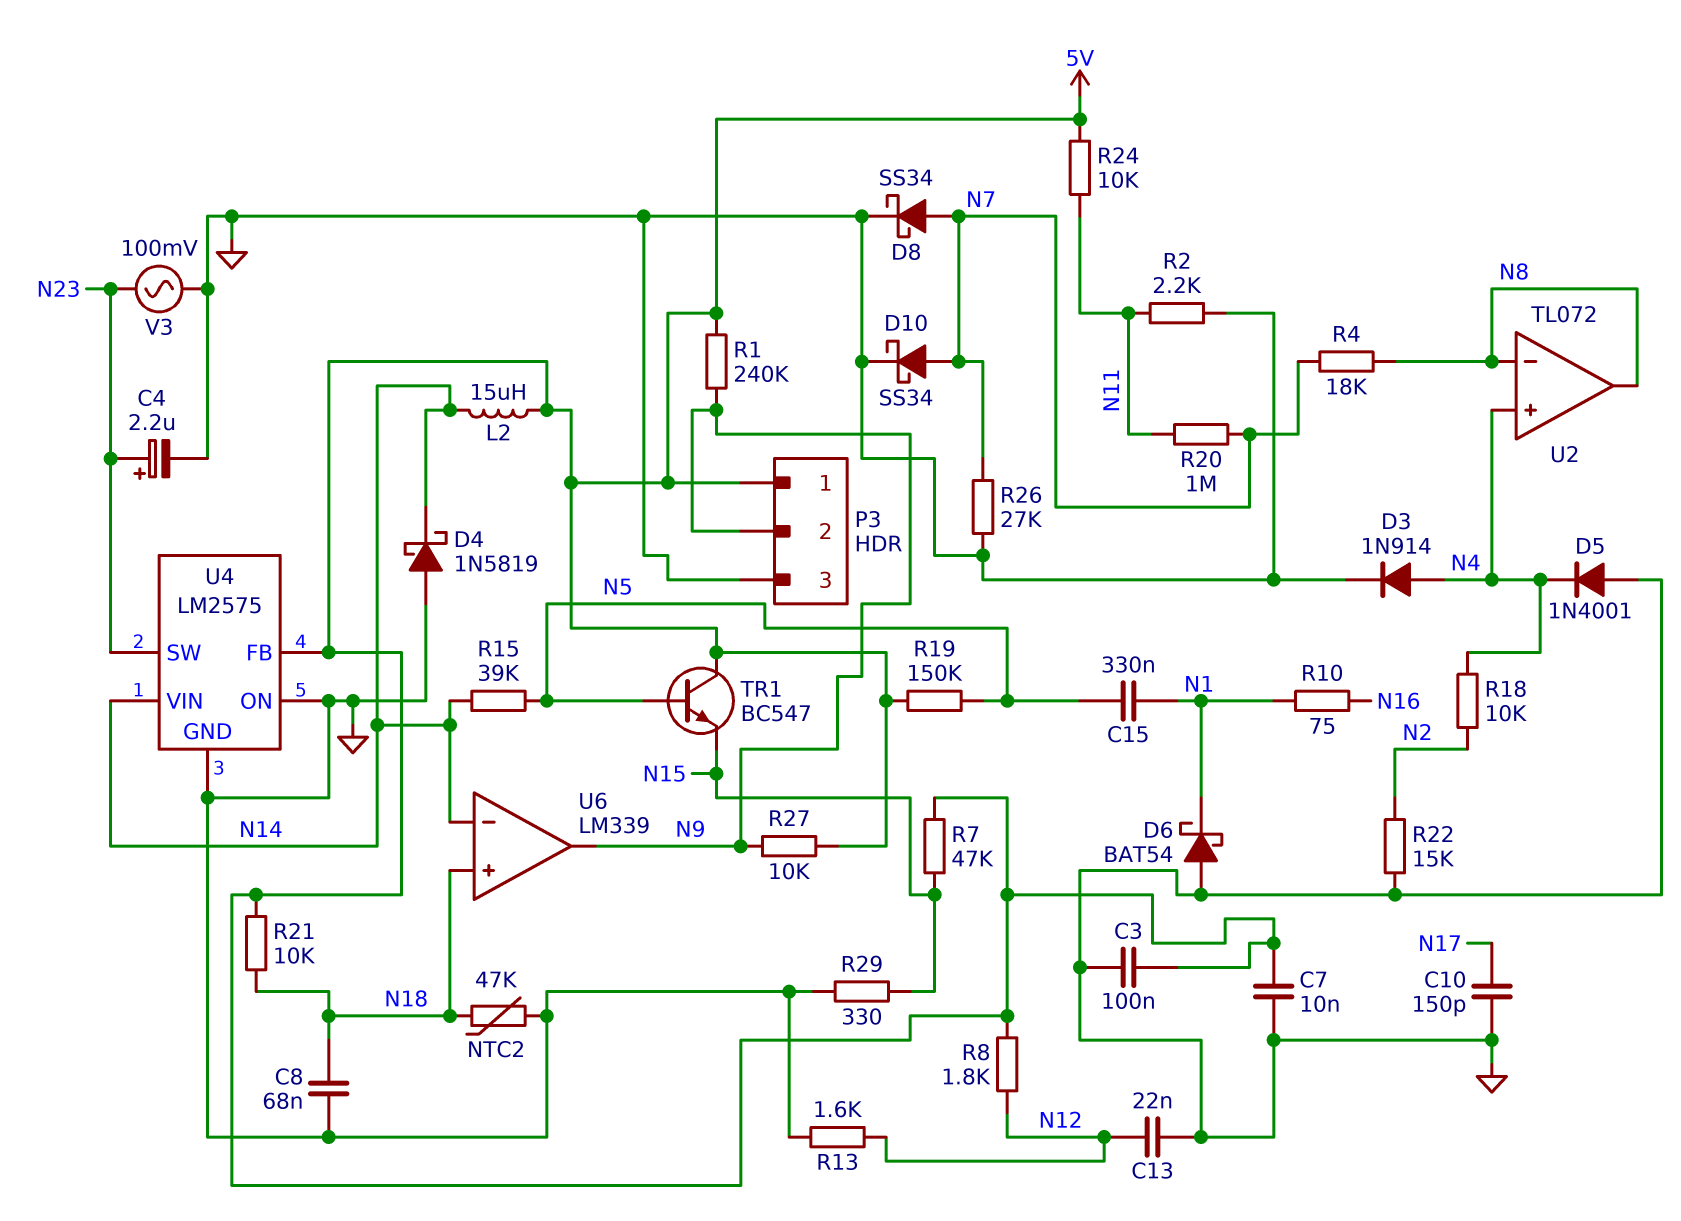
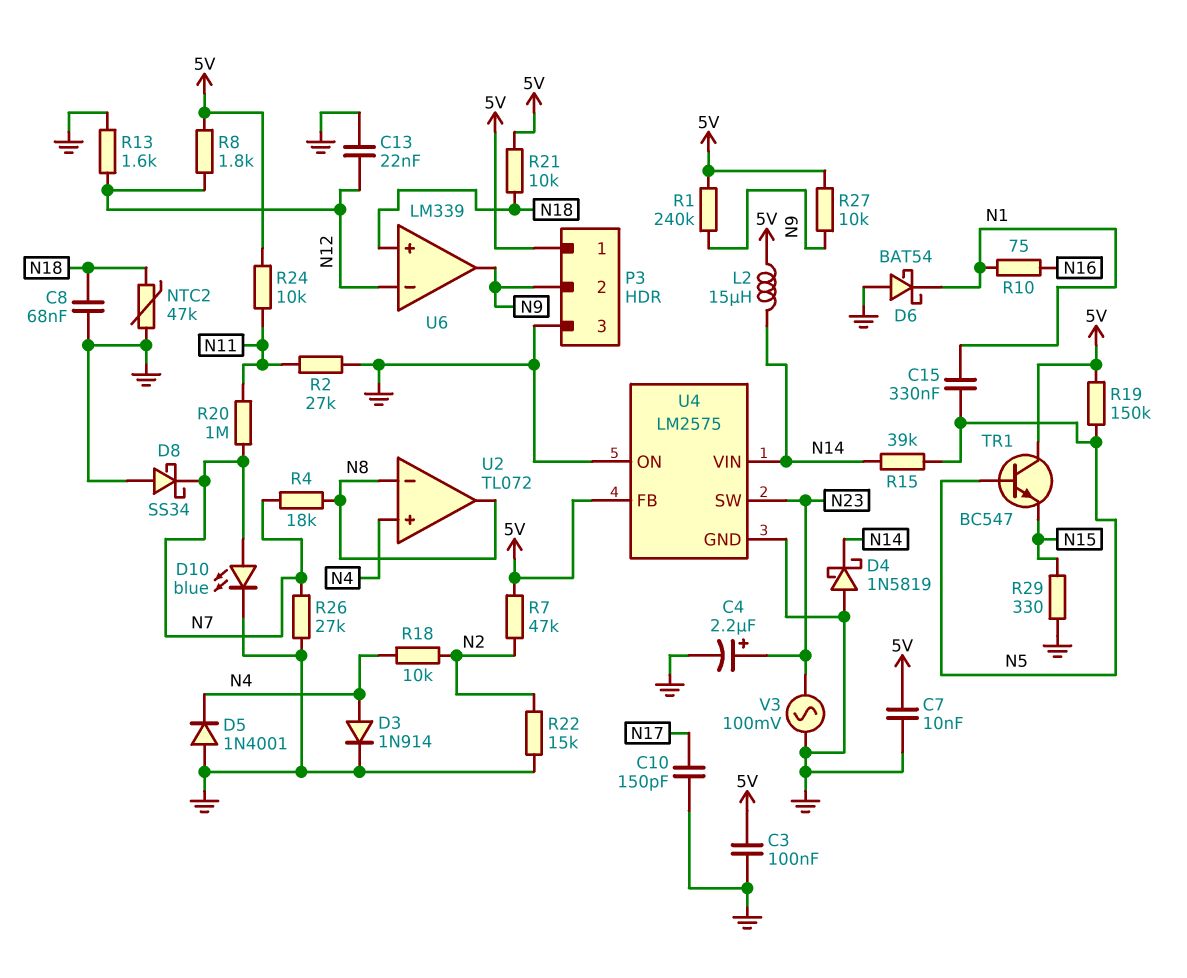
D8: schottky SS34 (A N7, K GND) -> schottky SS34 (A GND, K N7)
D10: schottky SS34 (A N7, K GND) -> LED blue (A N7, K GND)
R2: 2.2k (GND, N11) -> 27k (GND, N11)
R7: 47k (5V, N15) -> 47k (5V, N2)
U6 pin in-: N14 -> N12

